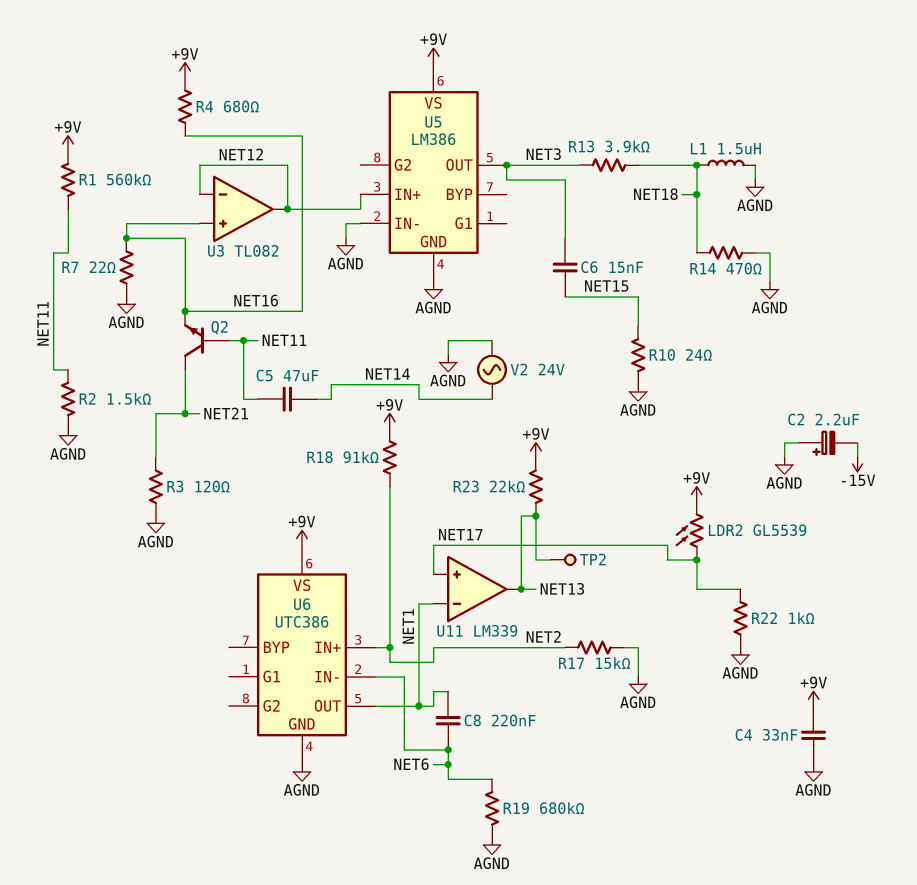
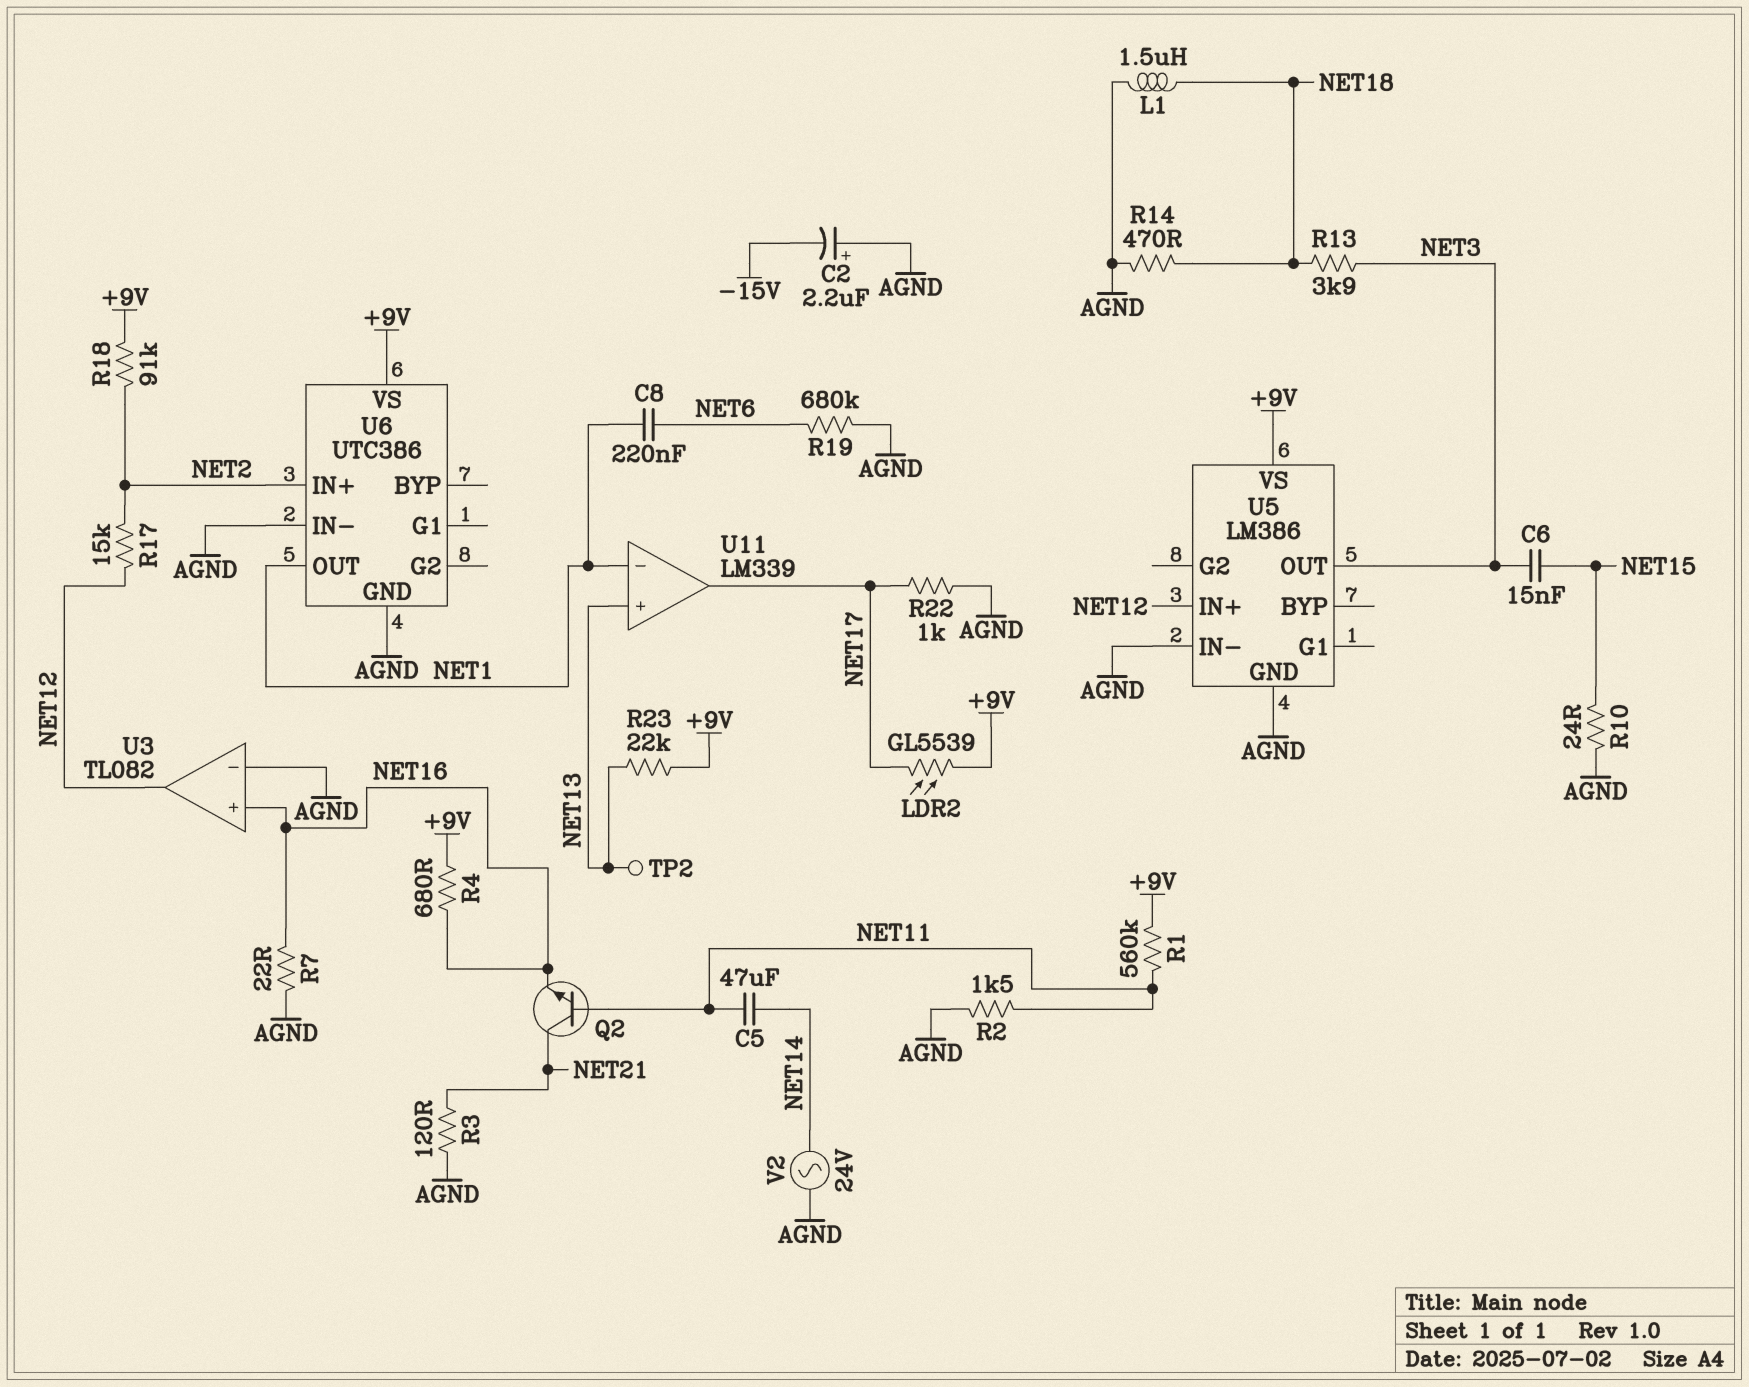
C4: 33nF (+9V, AGND) -> none
R17: 15k (AGND, NET2) -> 15k (NET2, NET12)
U3 pin in-: NET12 -> AGND
U6 pin IN-: NET6 -> AGND
U11 pin in+: NET17 -> NET13
U11 pin out: NET13 -> NET17

